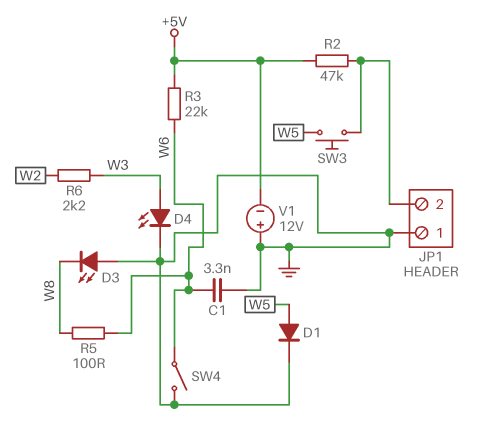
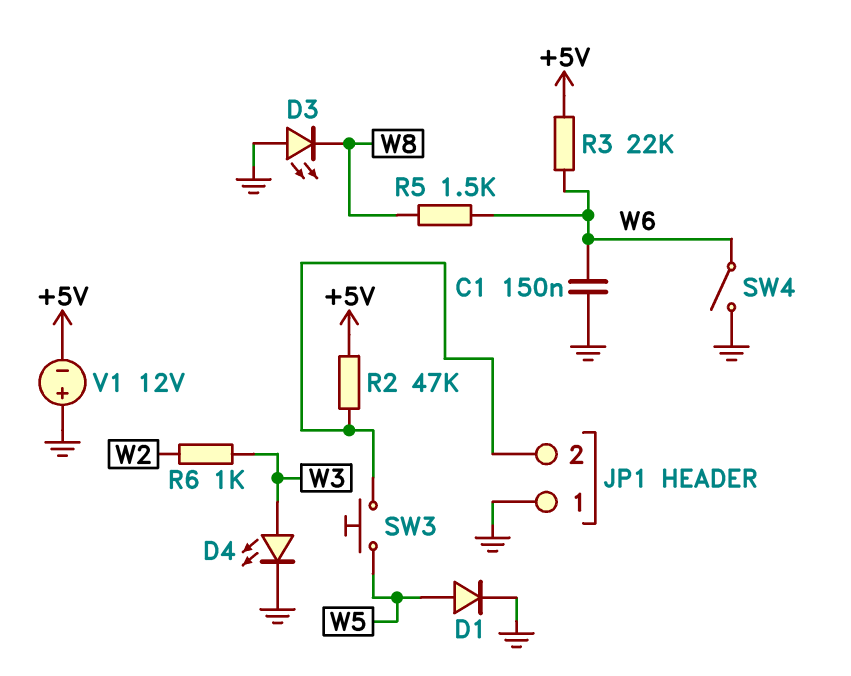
C1: 3.3nF (GND, W6) -> 150nF (GND, W6)
R5: 100 (W6, W8) -> 1.5k (W6, W8)
R6: 2.2k (W2, W3) -> 1k (W2, W3)

